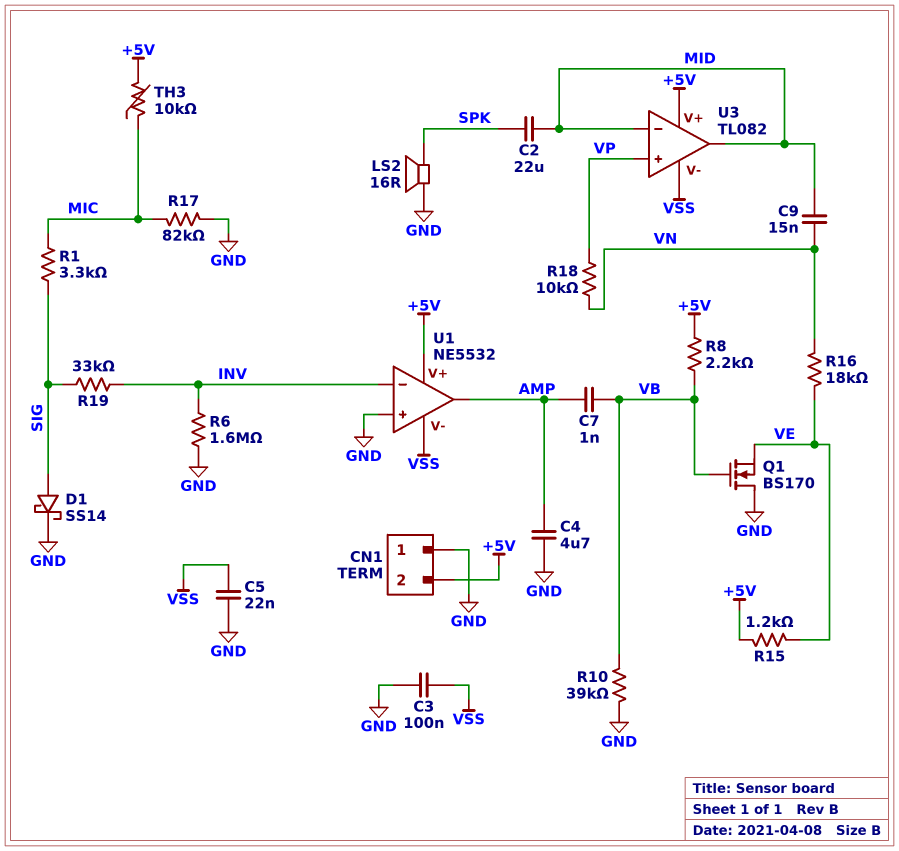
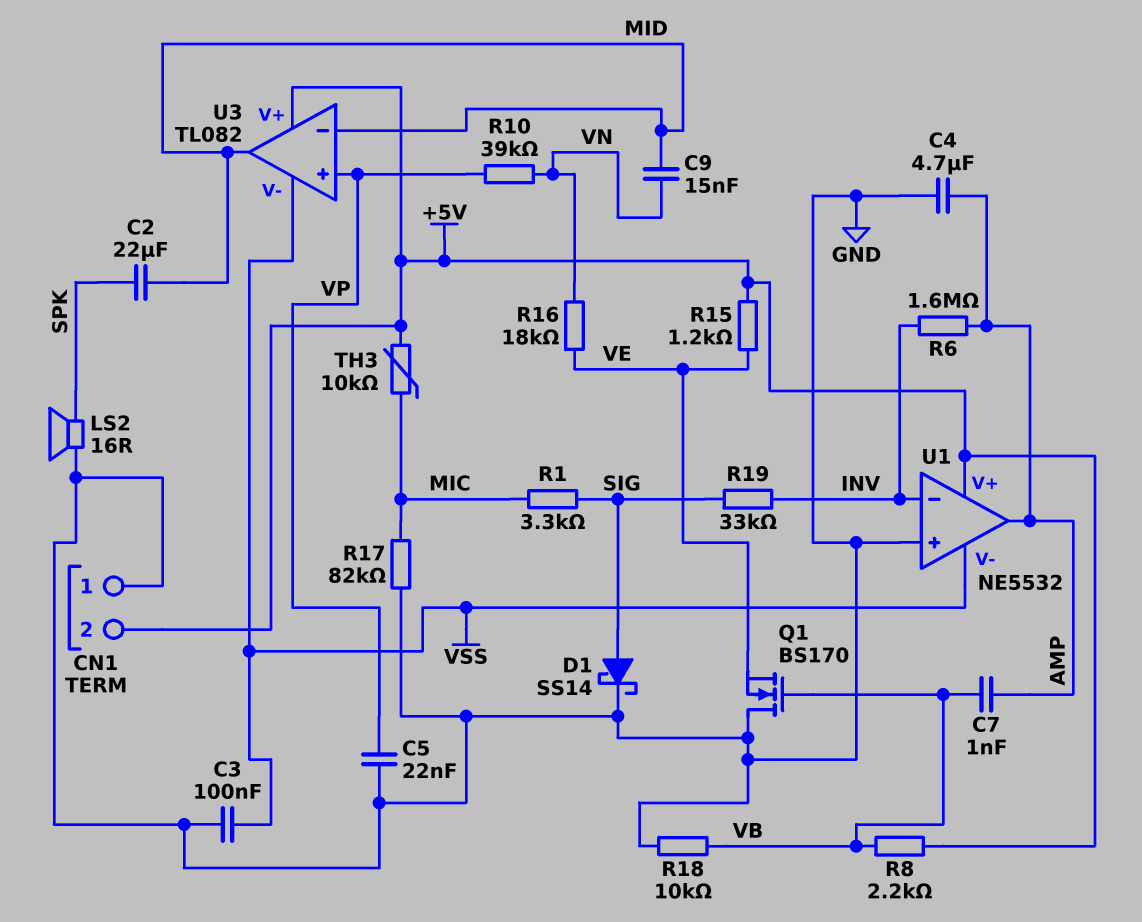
C5: 22nF (GND, VSS) -> 22nF (GND, VP)
R6: 1.6M (GND, INV) -> 1.6M (AMP, INV)
R10: 39k (GND, VB) -> 39k (VN, VP)
R18: 10k (VN, VP) -> 10k (GND, VB)

